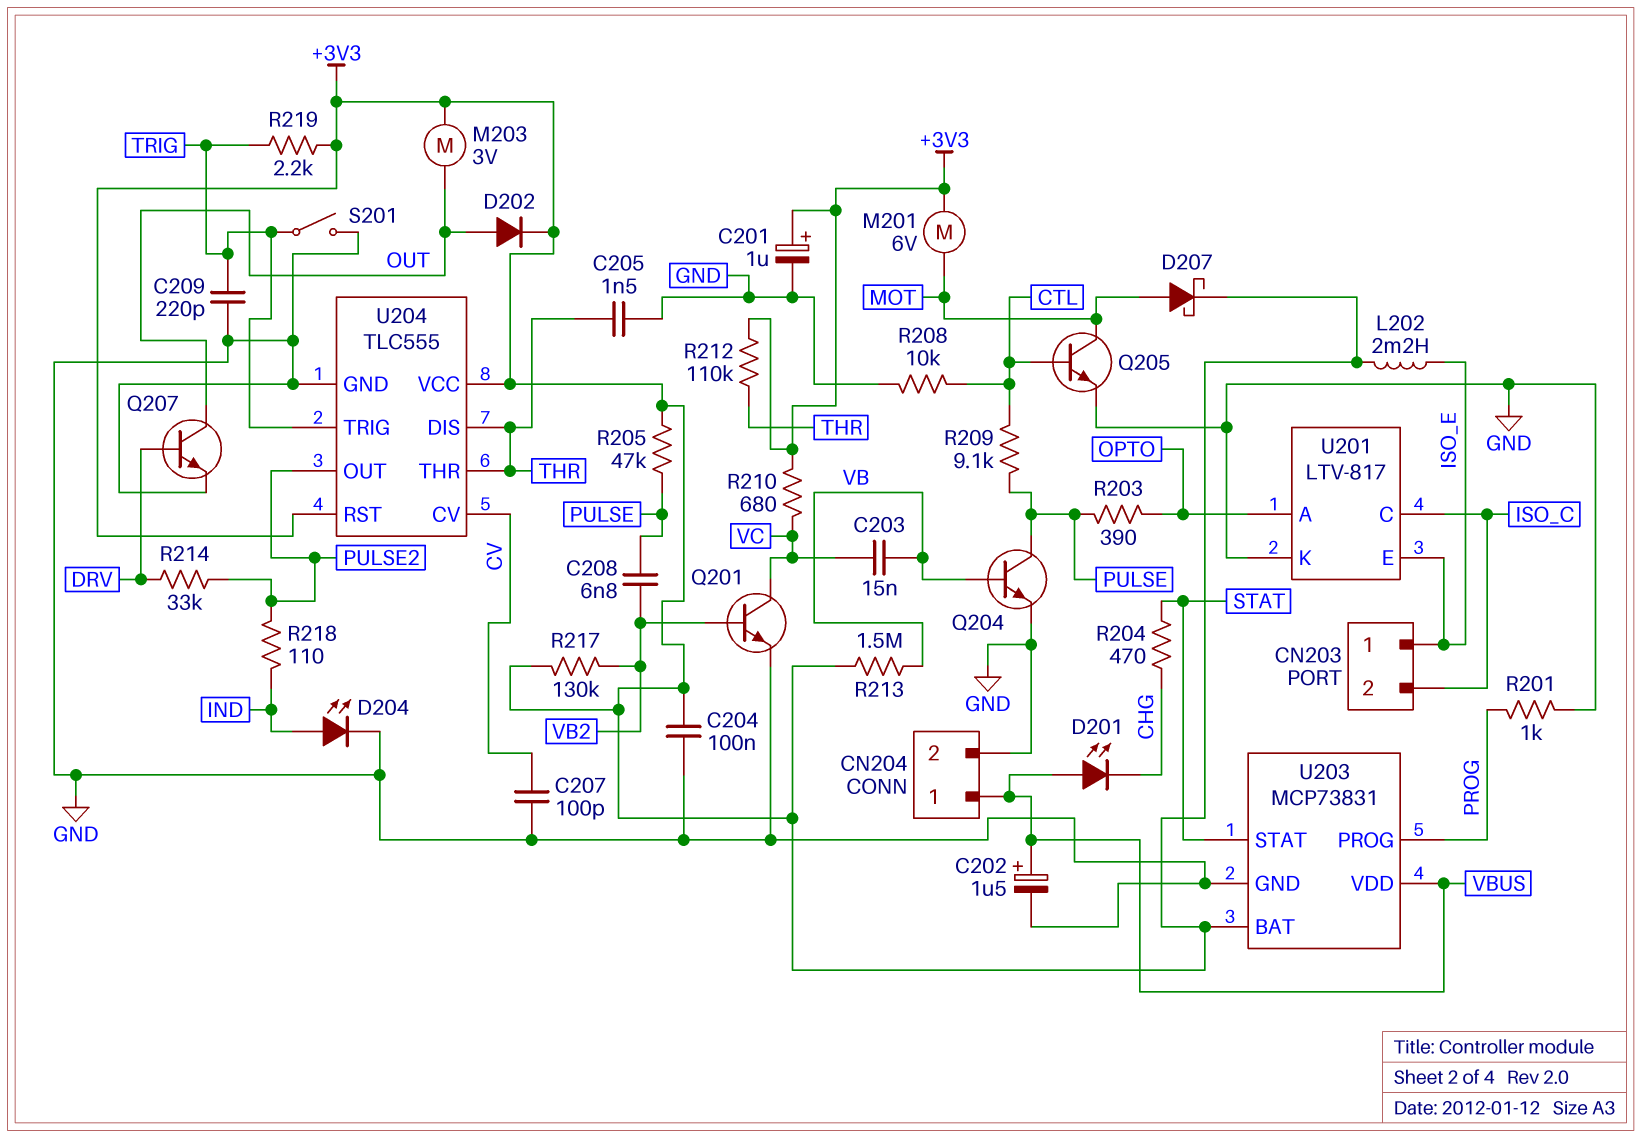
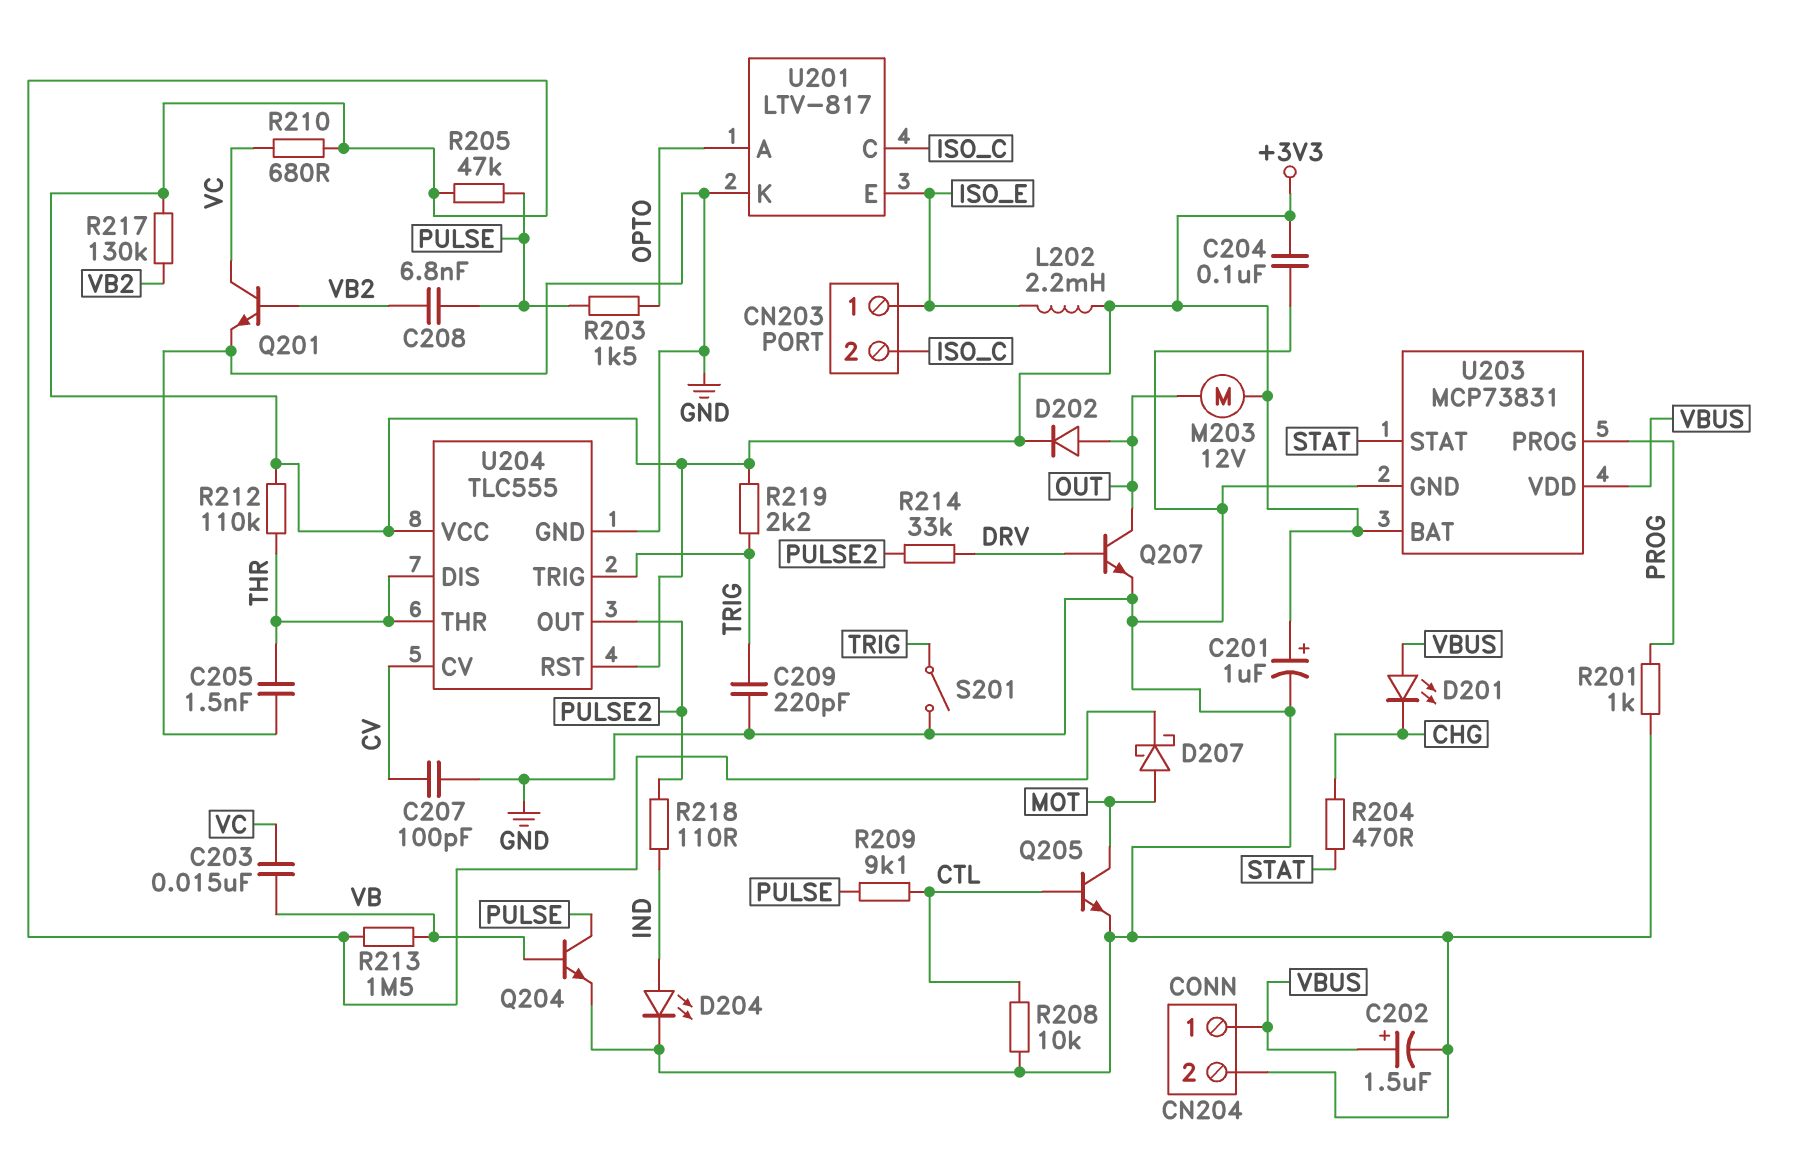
M201: motor 6V (+3V3, MOT) -> none
M203: motor 3V (+3V3, OUT) -> motor 12V (+3V3, OUT)
R203: 390 (OPTO, PULSE) -> 1.5k (OPTO, PULSE)

